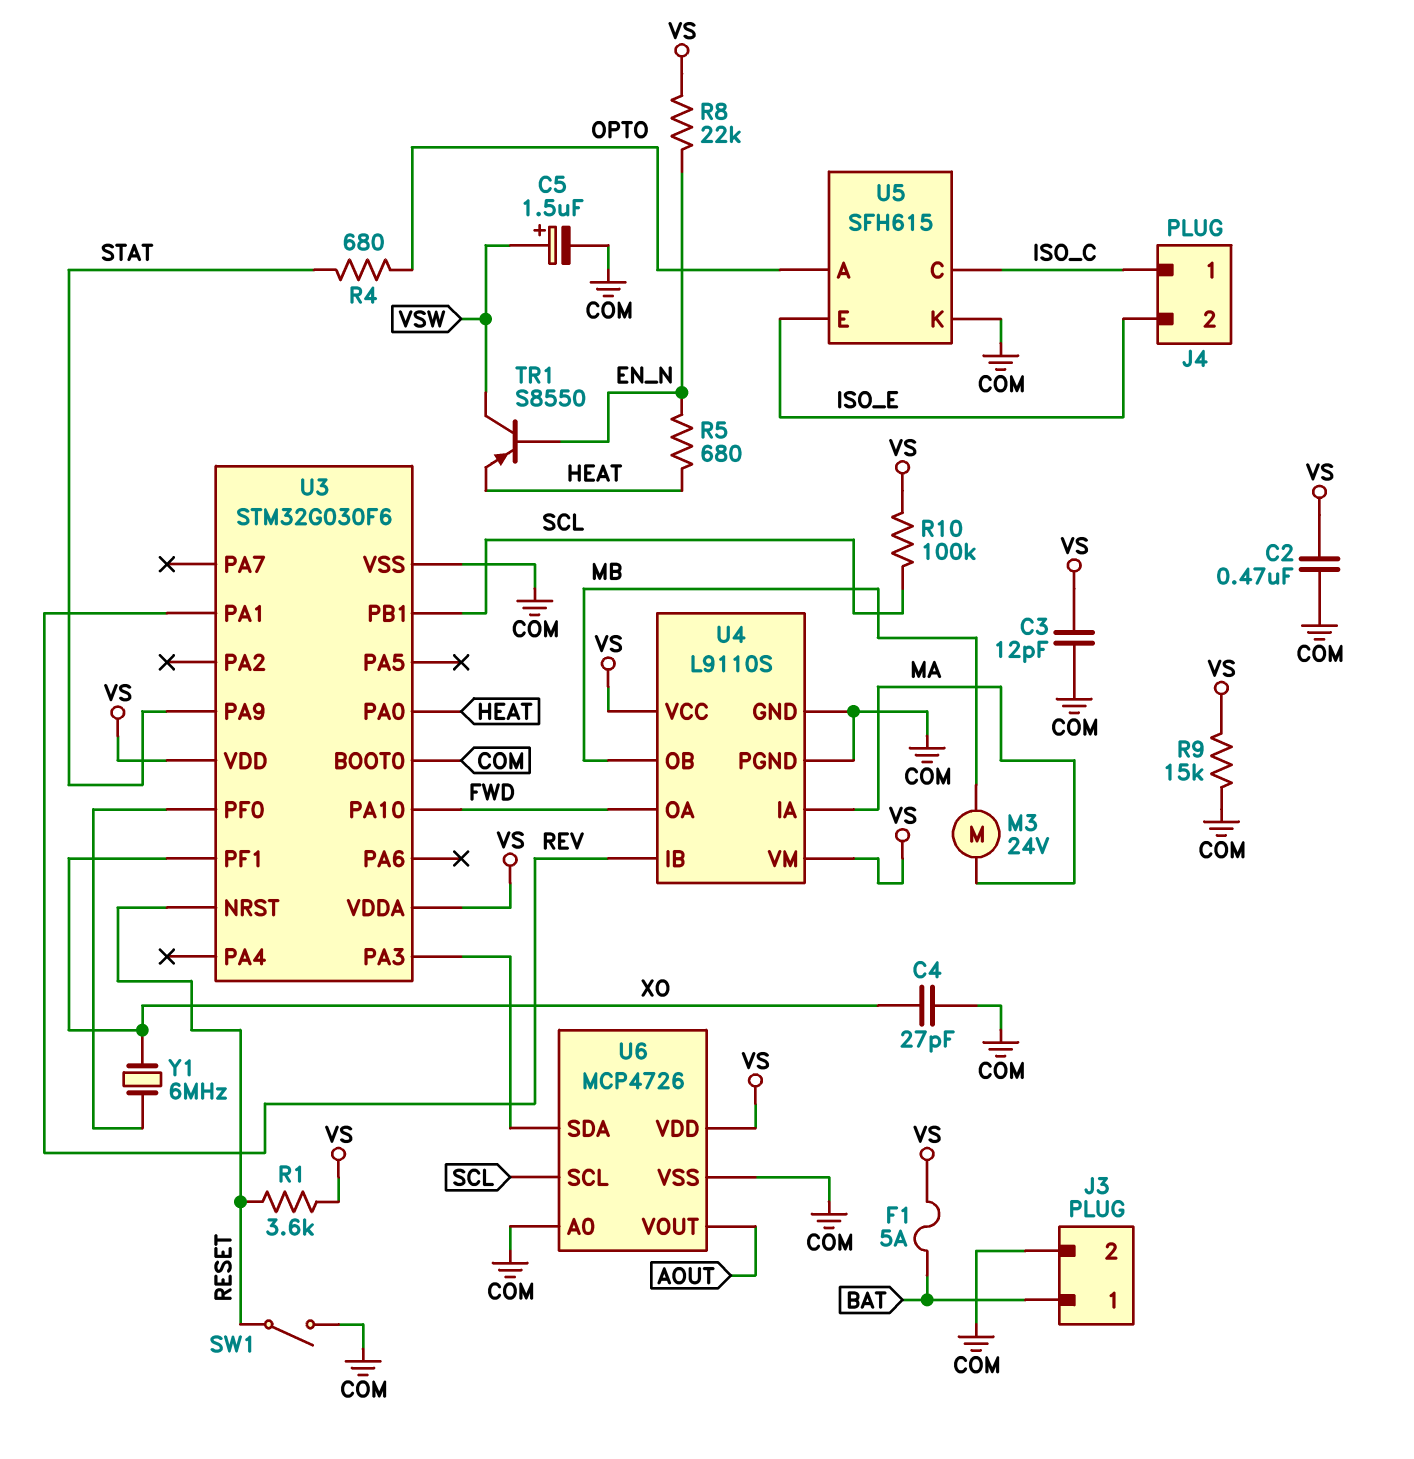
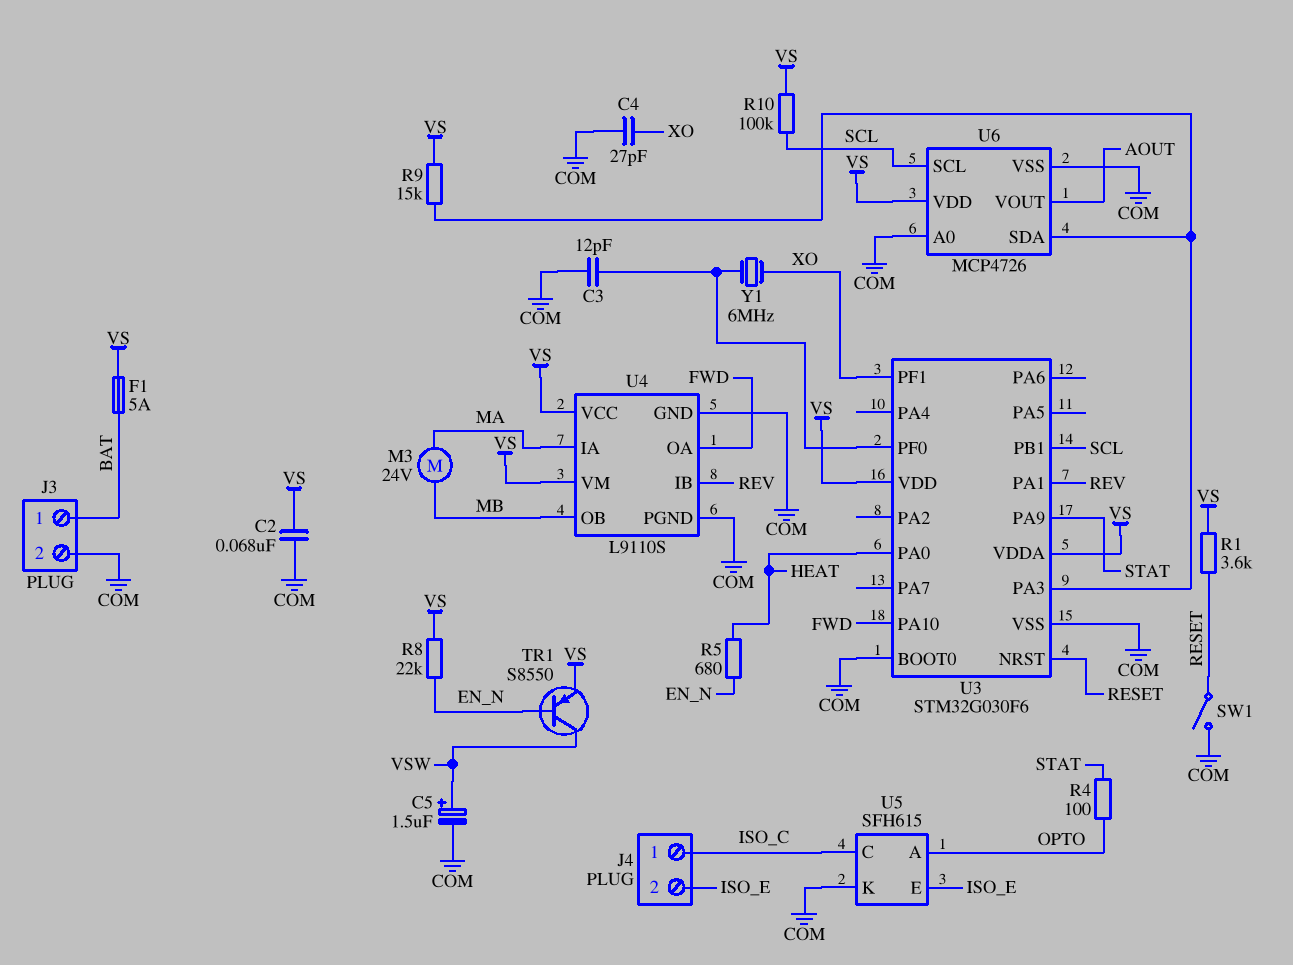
C2: 470nF (COM, VS) -> 68nF (COM, VS)
C3: 12pF (COM, VS) -> 12pF (COM, U3/PF0)
R4: 680 (OPTO, STAT) -> 100 (OPTO, STAT)
R9: 15k (COM, VS) -> 15k (U3/PA3, VS)
TR1: PNP S8550 (B EN_N, C VSW, E HEAT) -> PNP S8550 (B EN_N, C VSW, E VS)

